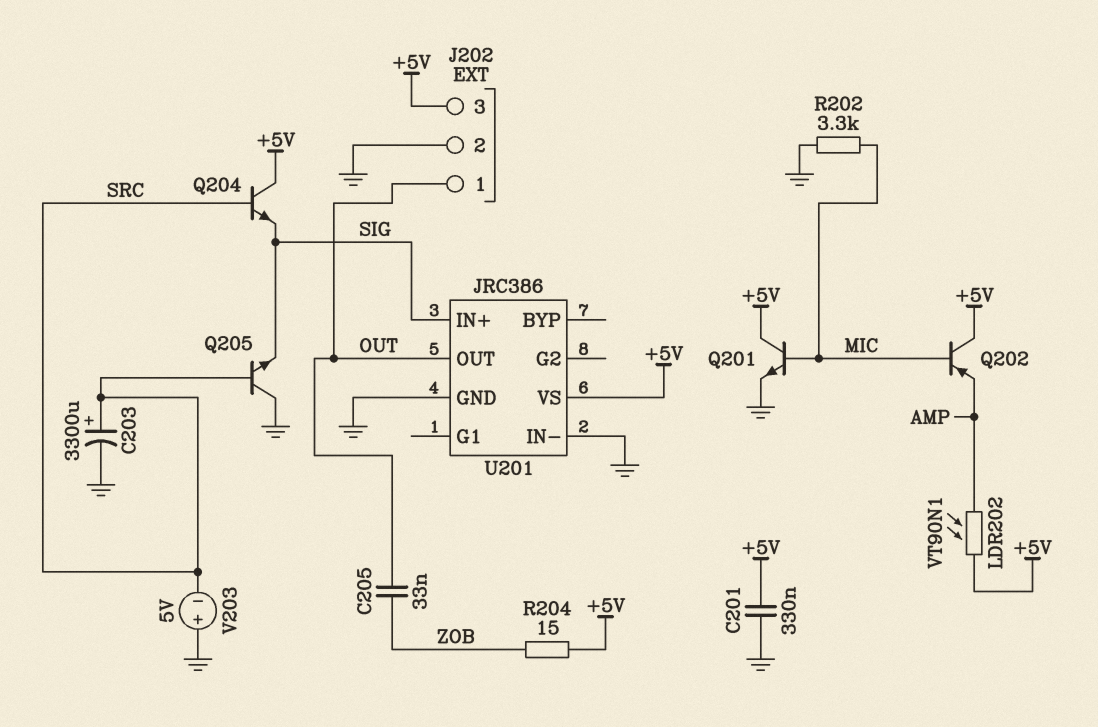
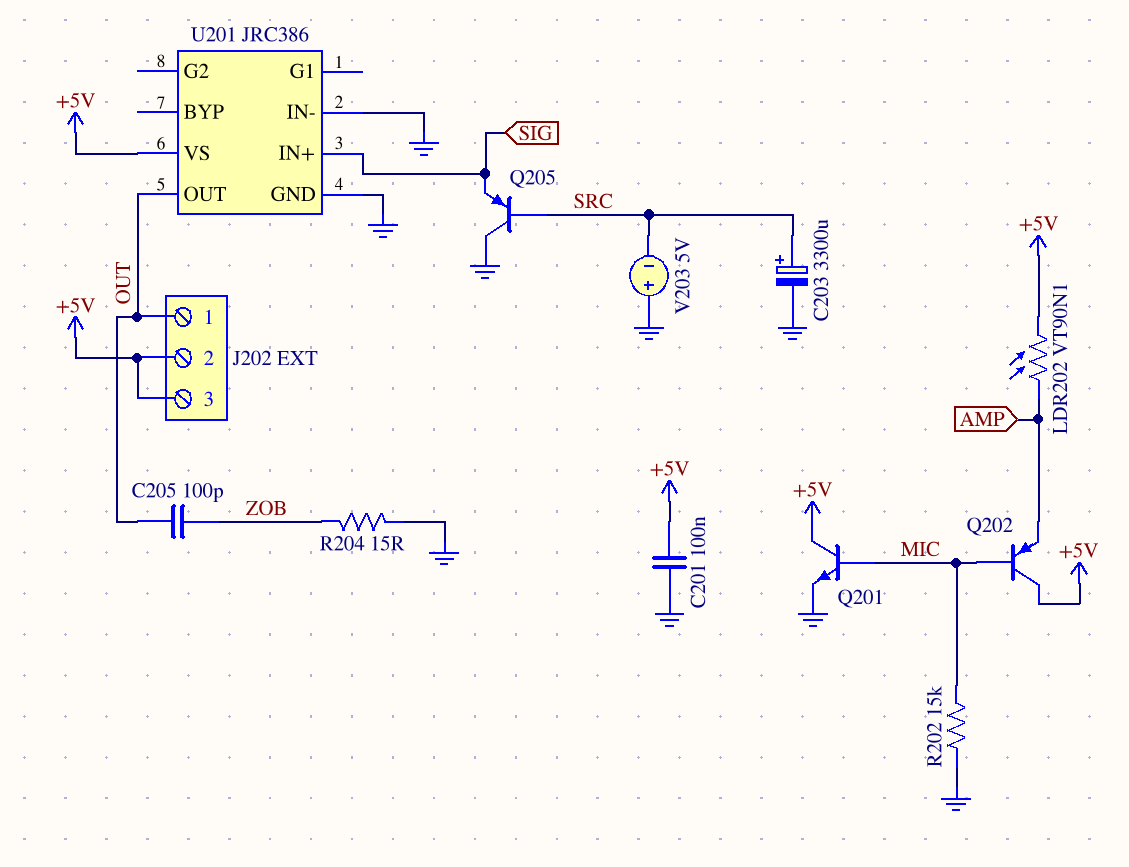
C201: 330nF (+5V, GND) -> 100nF (+5V, GND)
C205: 33nF (OUT, ZOB) -> 100pF (OUT, ZOB)
J202 pin 2: GND -> +5V
Q204: NPN (B SRC, C +5V, E SIG) -> none
Q205: NPN (B SRC, C GND, E SIG) -> PNP (B SRC, C GND, E SIG)
R202: 3.3k (GND, MIC) -> 15k (GND, MIC)
R204: 15 (+5V, ZOB) -> 15 (GND, ZOB)

